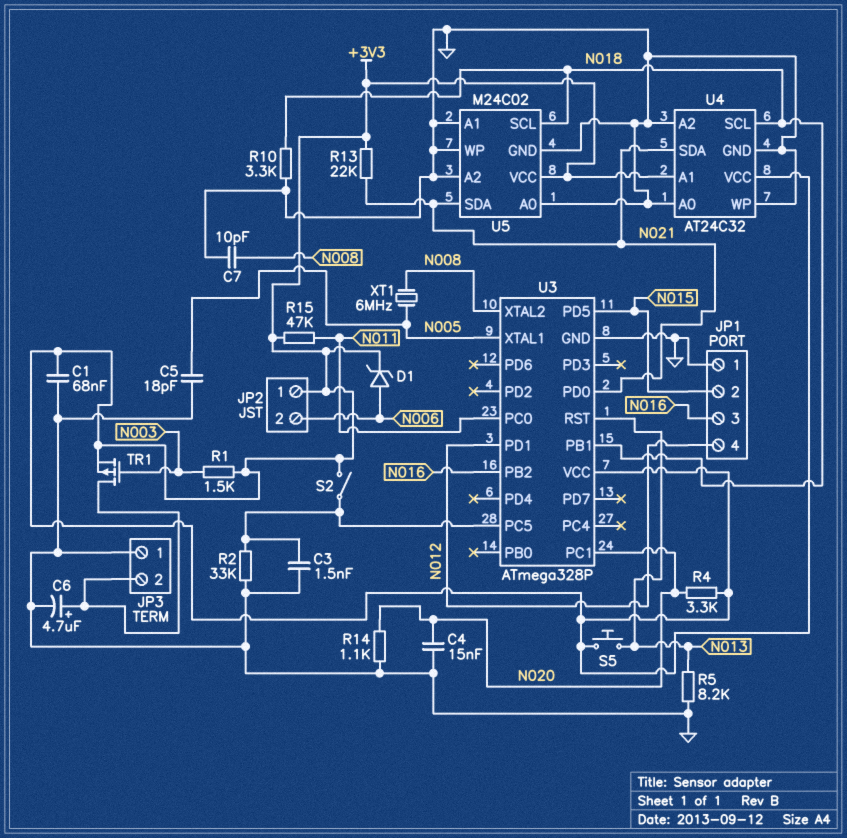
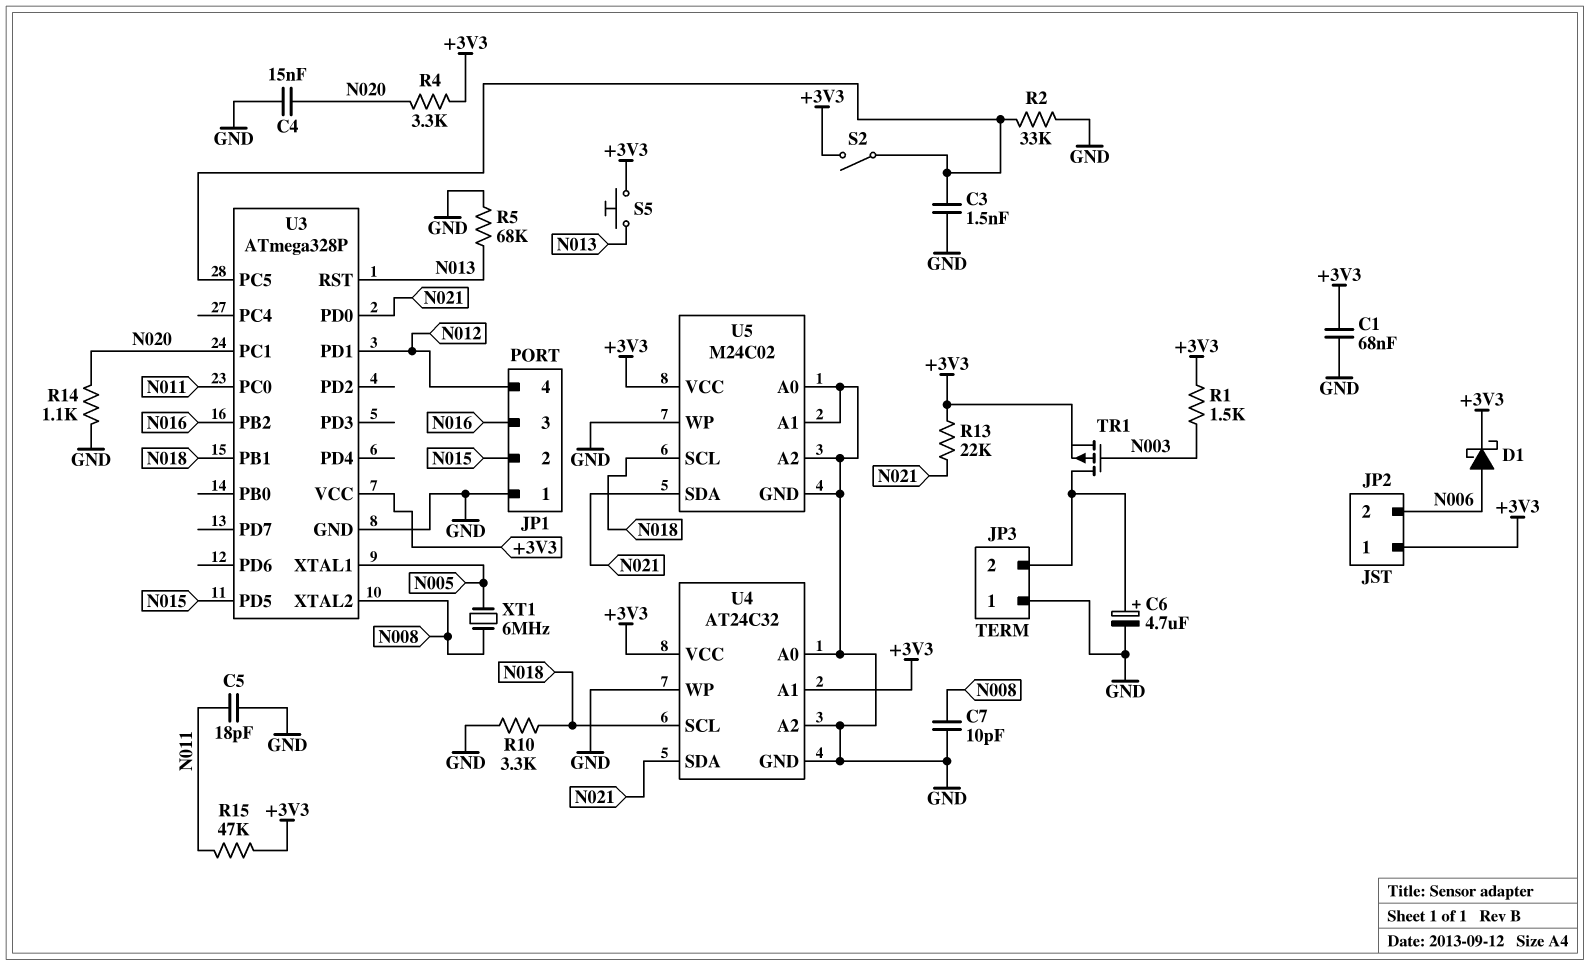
C5: 18pF (GND, N005) -> 18pF (GND, N011)
D1: zener (A N006, K +3V3) -> schottky (A N006, K +3V3)
R5: 8.2k (GND, N013) -> 68k (GND, N013)

